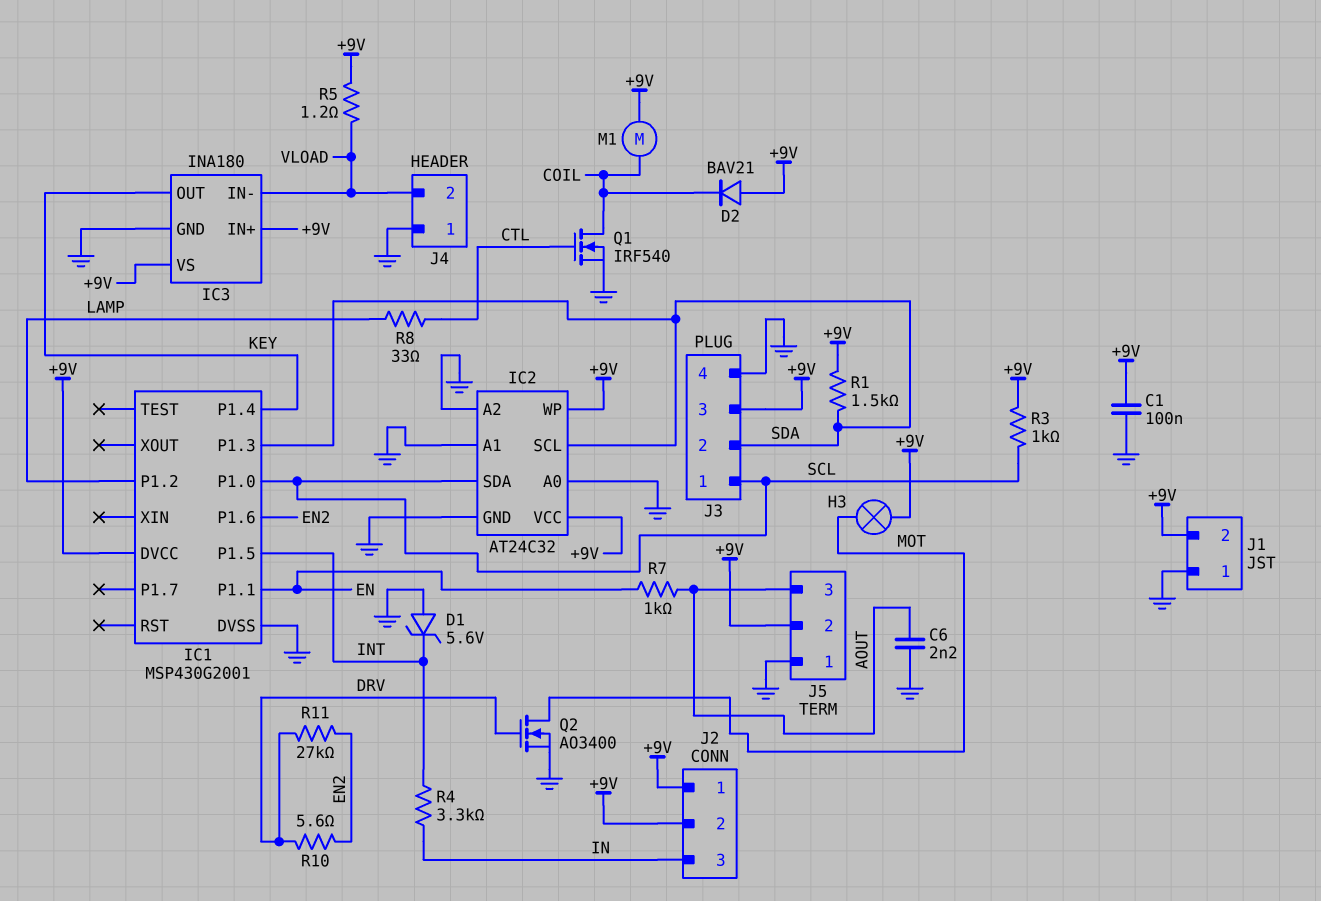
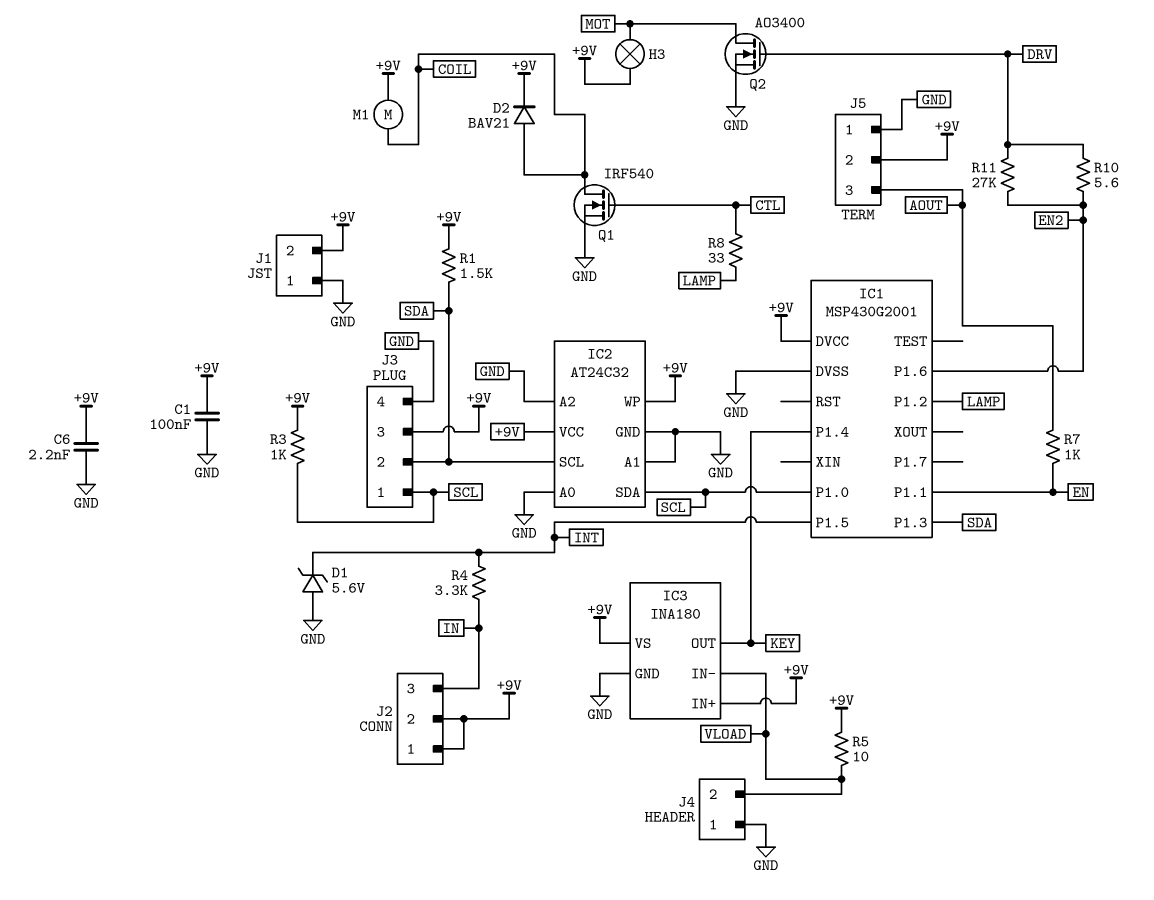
C6: 2.2nF (AOUT, GND) -> 2.2nF (+9V, GND)
D2: diode BAV21 (A +9V, K COIL) -> diode BAV21 (A COIL, K +9V)
R5: 1.2 (+9V, VLOAD) -> 10 (+9V, VLOAD)

